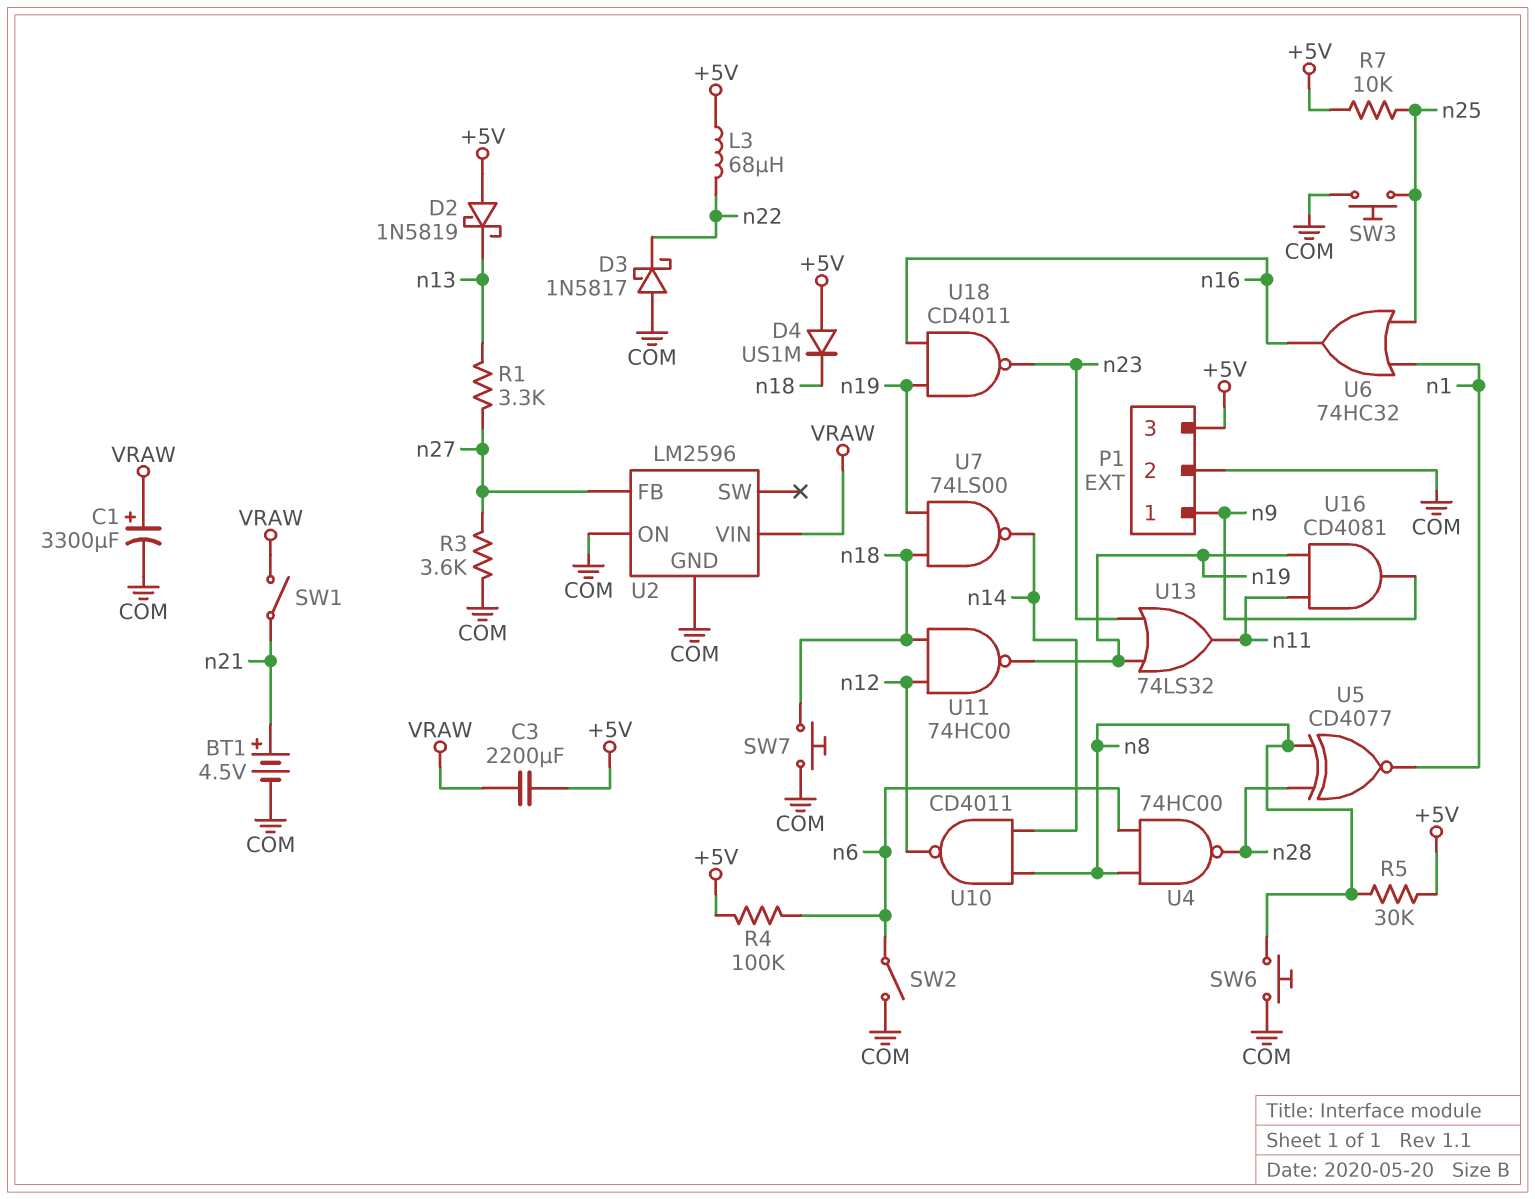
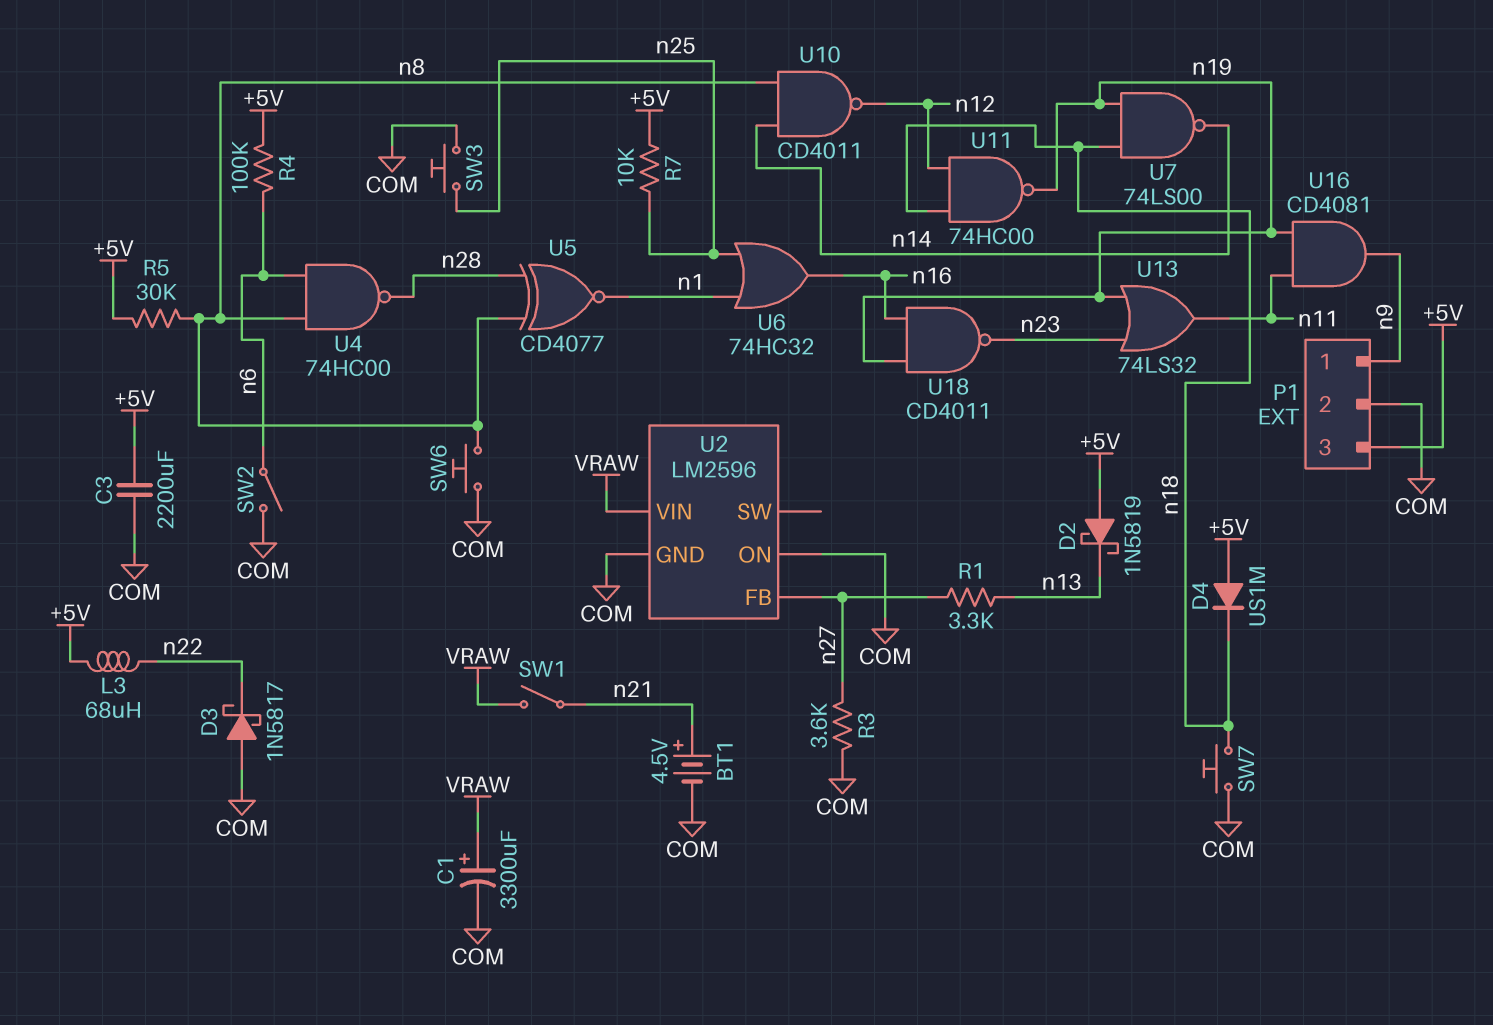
C3: 2200uF (+5V, VRAW) -> 2200uF (+5V, COM)

